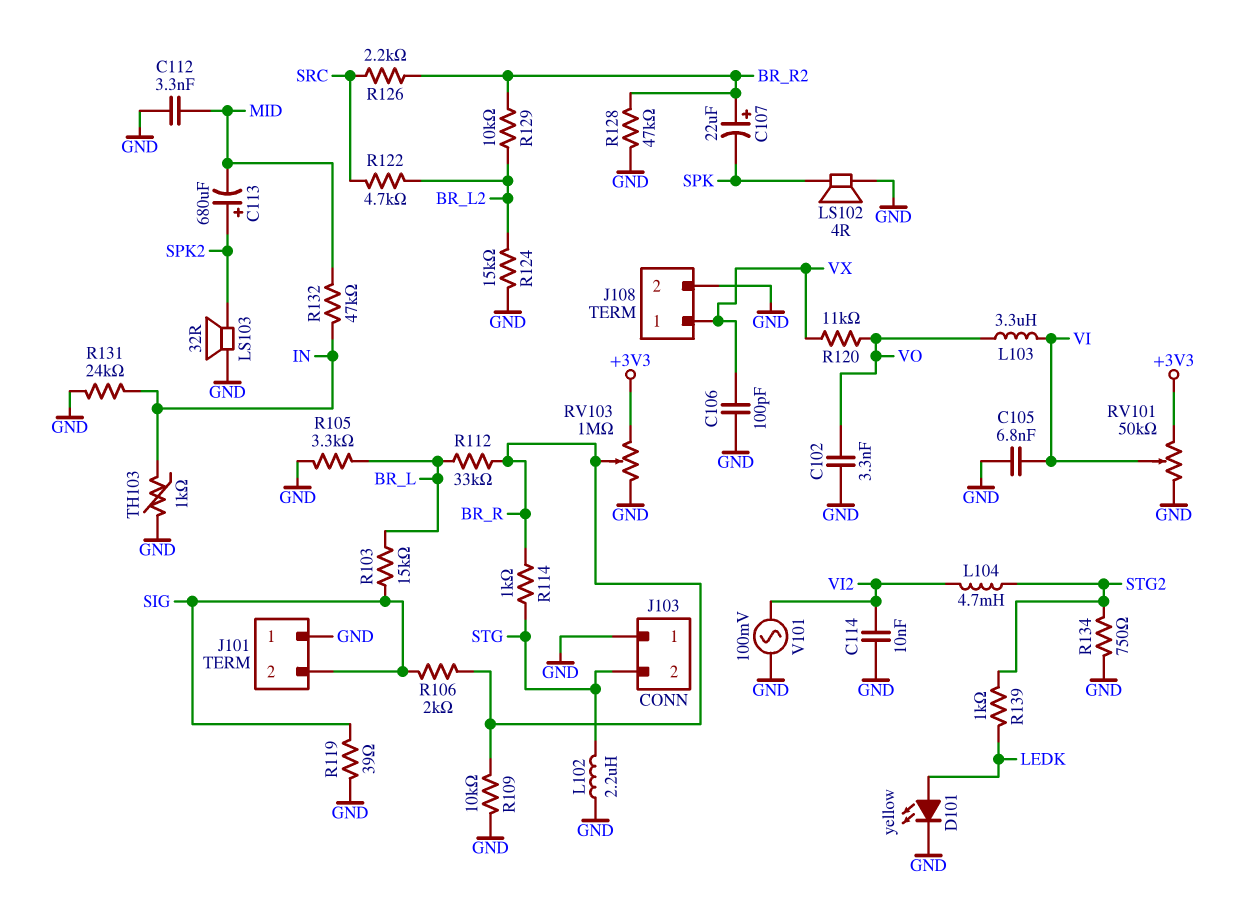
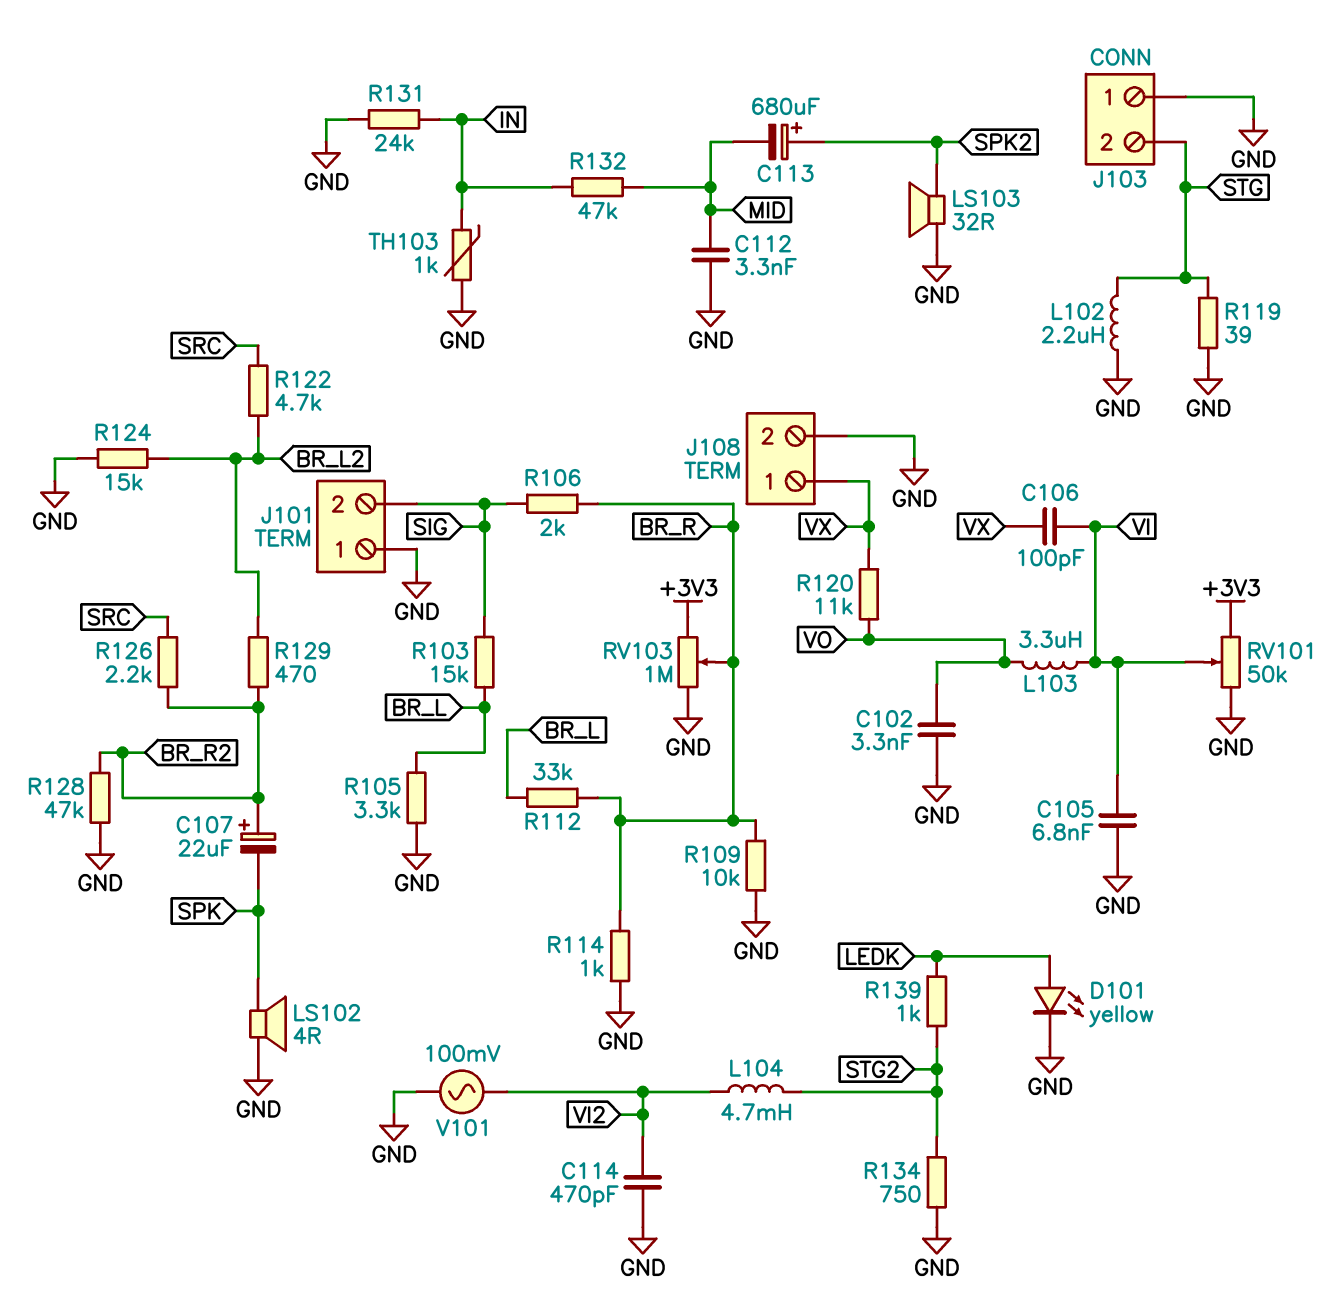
C106: 100pF (GND, VX) -> 100pF (VI, VX)
C114: 10nF (GND, VI2) -> 470pF (GND, VI2)
R114: 1k (BR_R, STG) -> 1k (BR_R, GND)
R119: 39 (GND, SIG) -> 39 (GND, STG)
R129: 10k (BR_L2, BR_R2) -> 470 (BR_L2, BR_R2)

